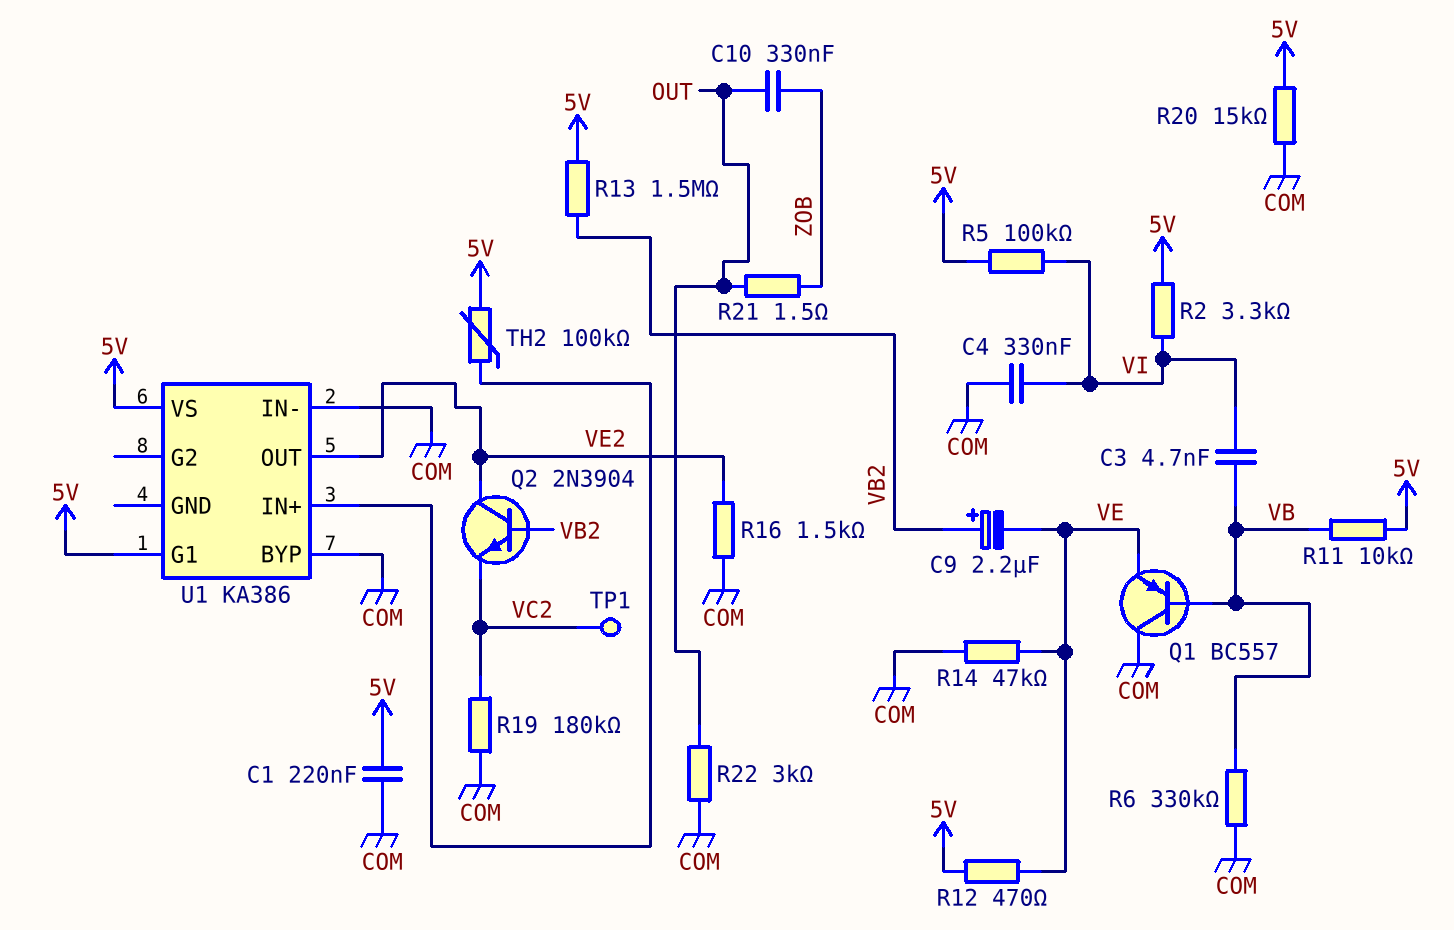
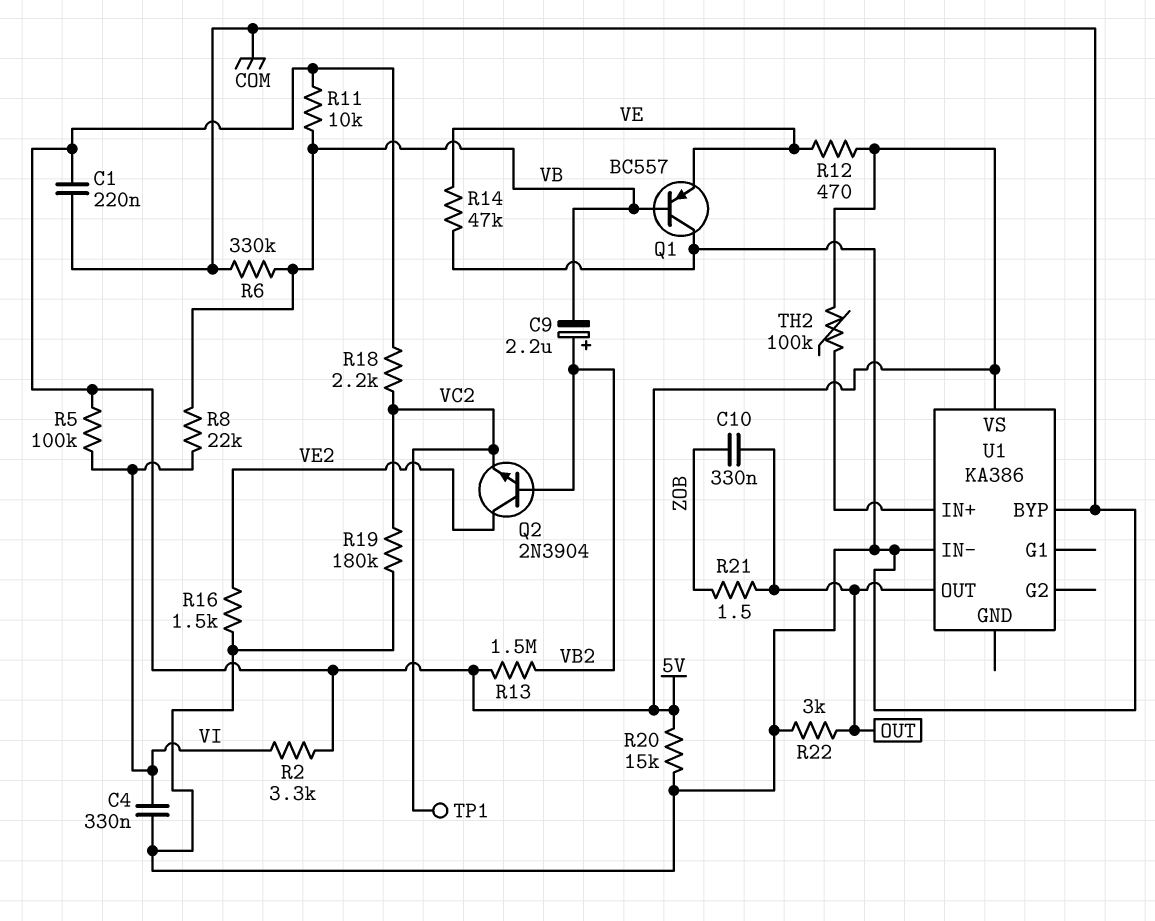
C3: 4.7nF (VB, VI) -> none
C9: 2.2uF (plus VB2, minus VE) -> 2.2uF (plus VB2, minus VB)
R8: none -> 22k (VB, VI)
R18: none -> 2.2k (5V, VC2)
U1 pin G1: 5V -> none
U1 pin OUT: VE2 -> OUT

